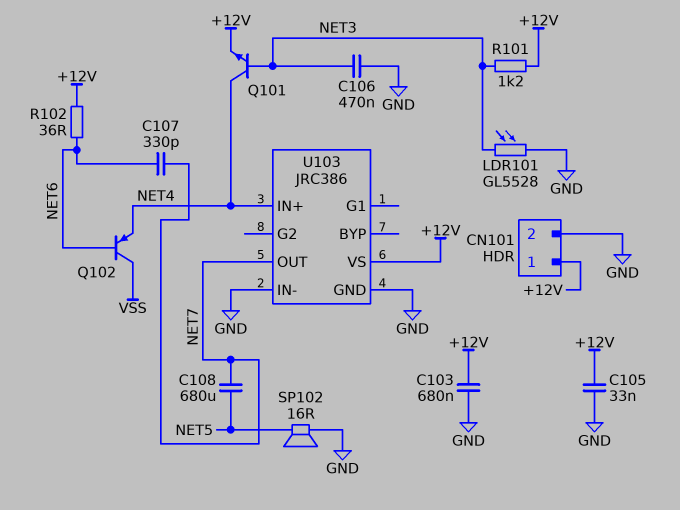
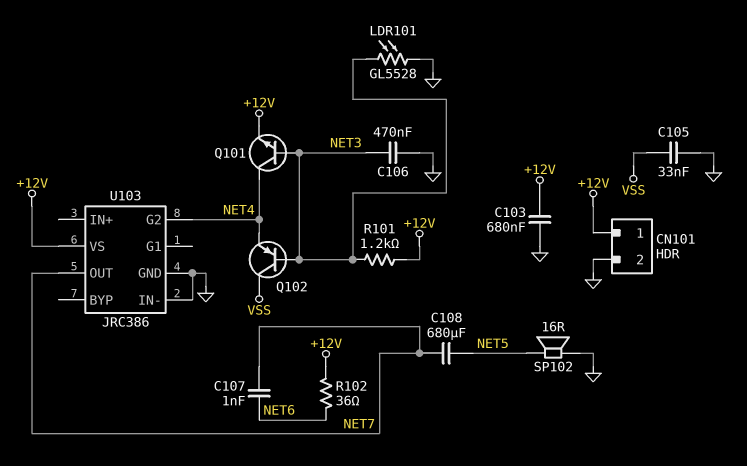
C105: 33nF (+12V, GND) -> 33nF (GND, VSS)
C107: 330pF (NET6, NET7) -> 1nF (NET6, NET7)
Q102: PNP (B NET6, C VSS, E NET4) -> PNP (B NET3, C VSS, E NET4)
U103 pin G2: none -> NET4
U103 pin IN+: NET4 -> none

